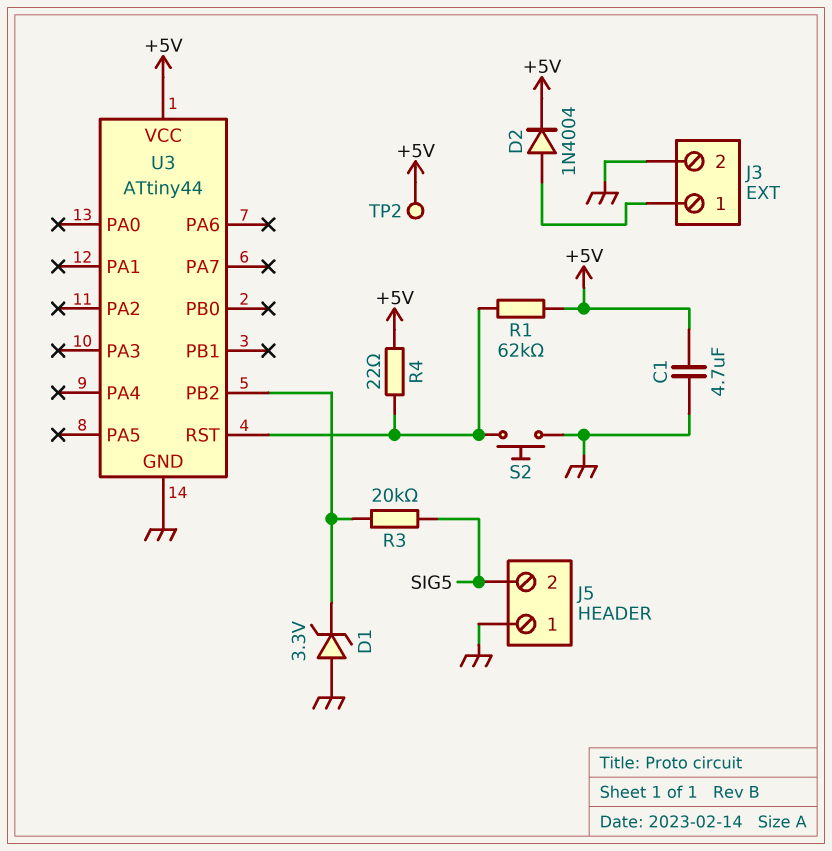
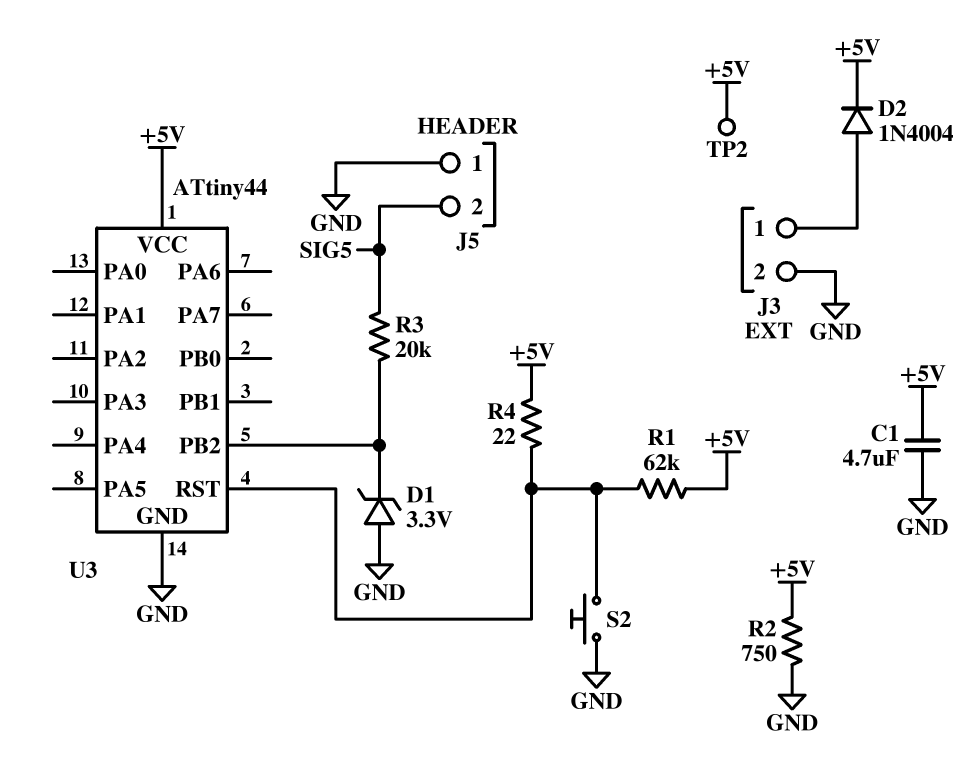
R2: none -> 750 (+5V, GND)

